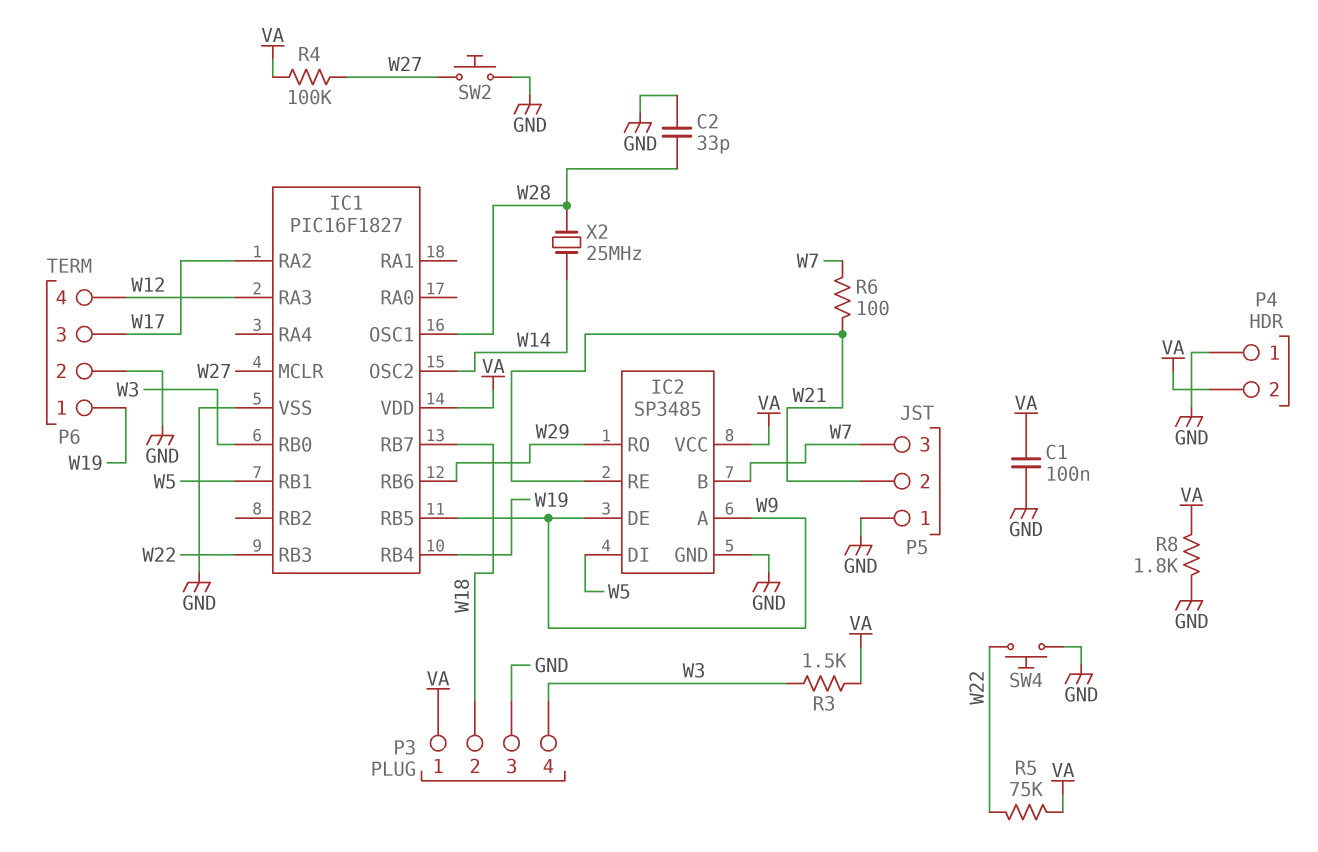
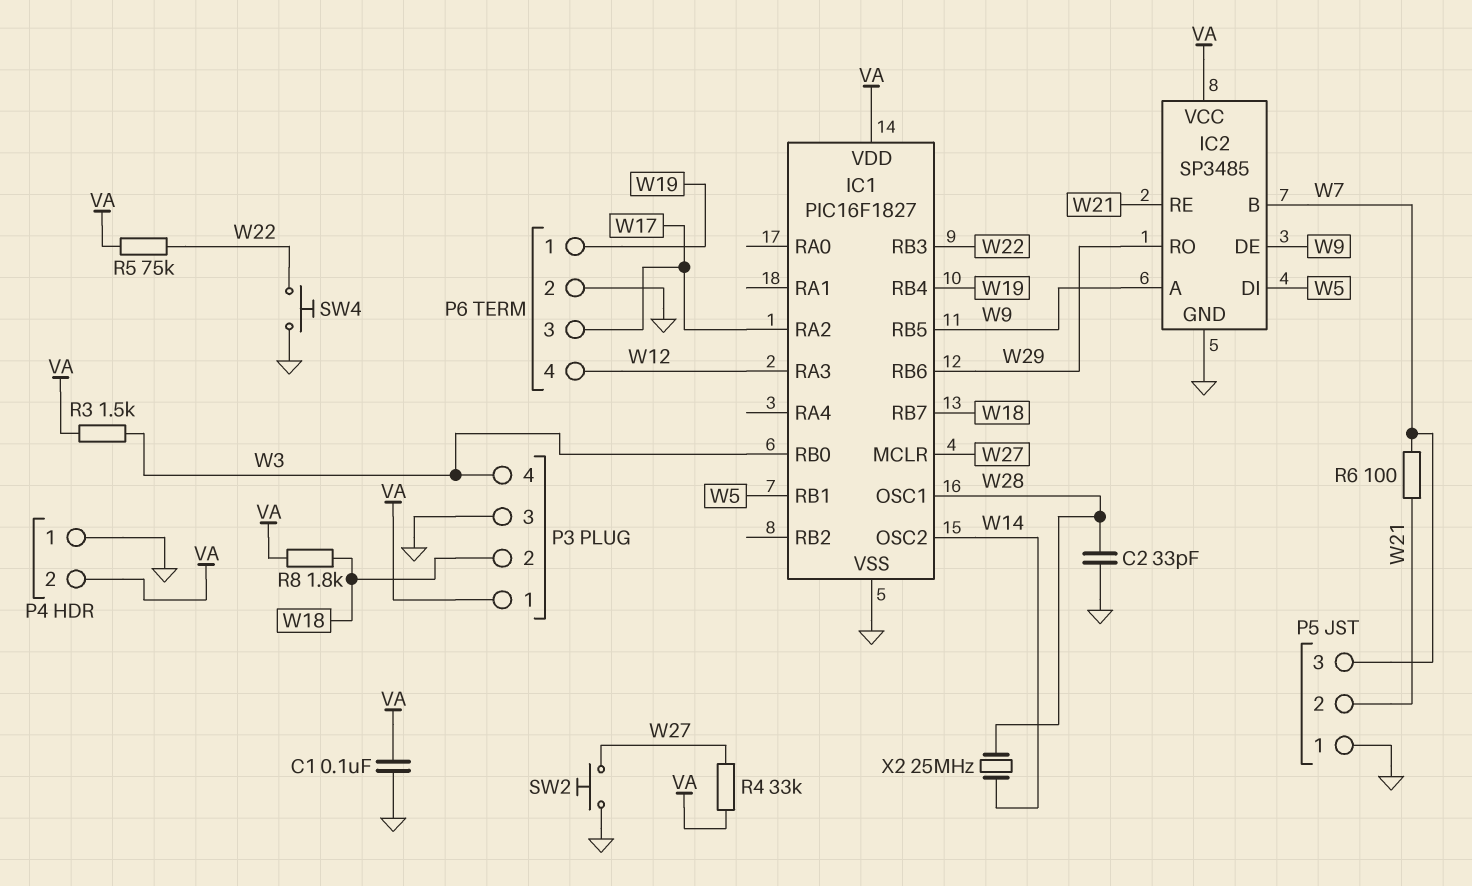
R4: 100k (VA, W27) -> 33k (VA, W27)
R8: 1.8k (GND, VA) -> 1.8k (VA, W18)

